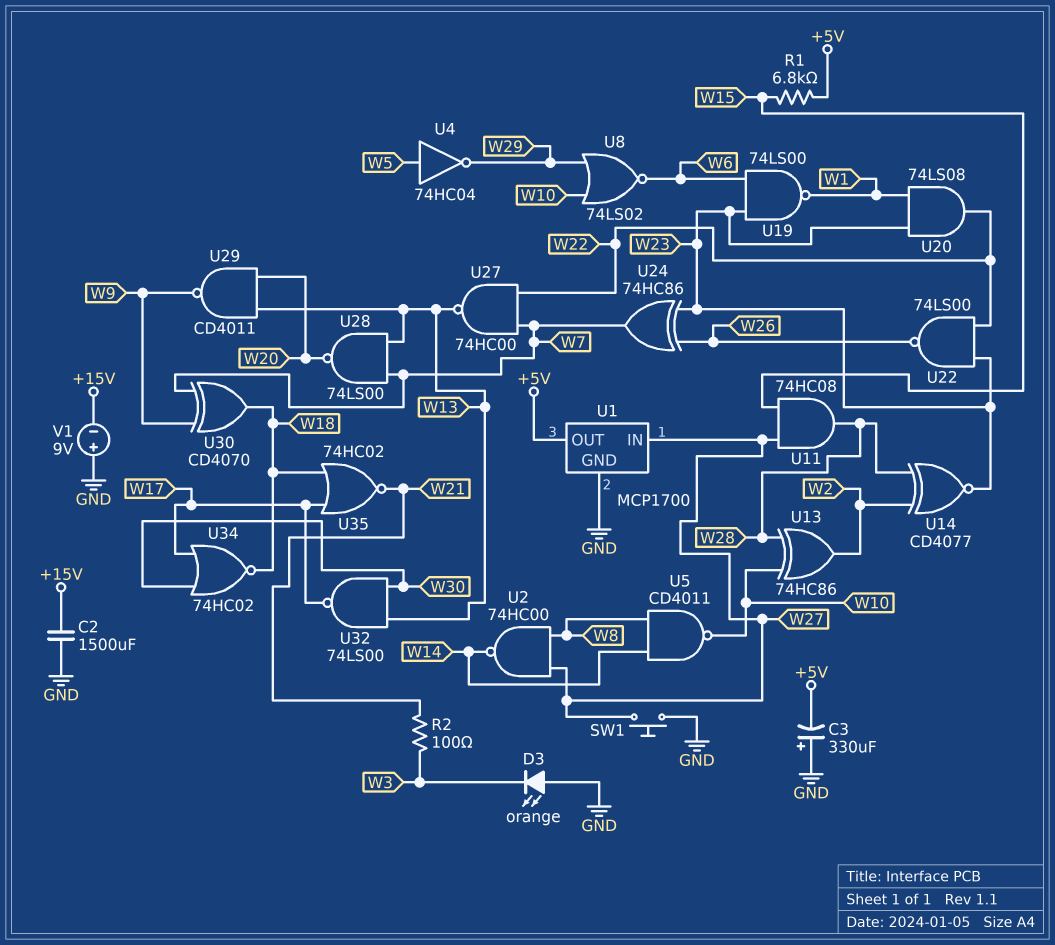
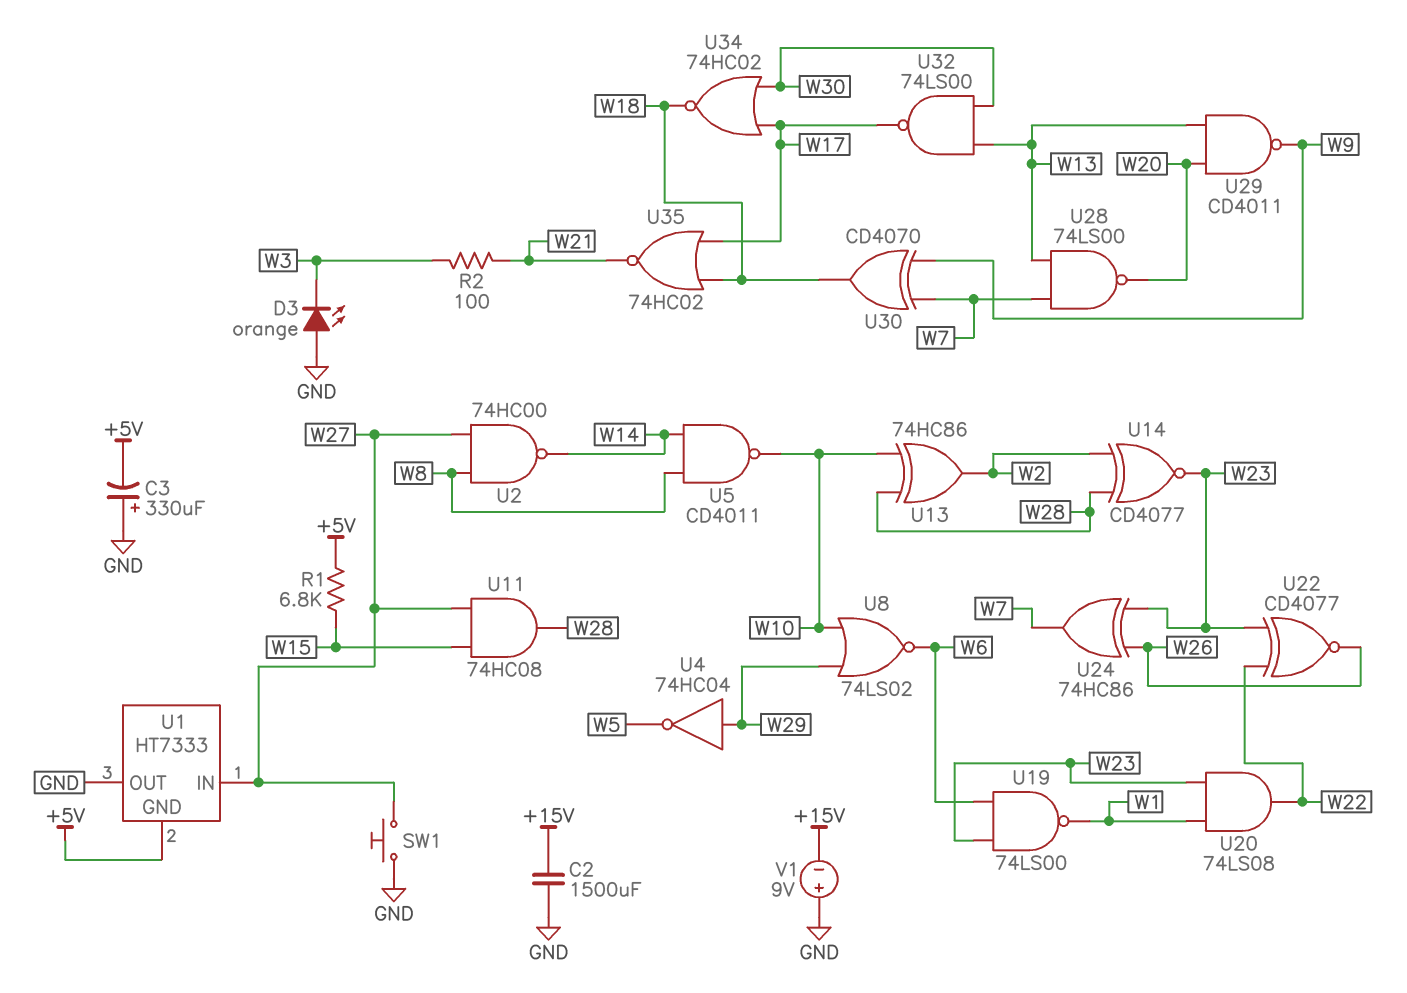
U1: MCP1700 -> HT7333
U1 pin GND: GND -> +5V
U1 pin OUT: +5V -> GND
U4: NOT 74HC04 (in W5, out W29) -> NOT 74HC04 (in W29, out W5)
U22: NAND 74LS00 (in W22, in W23, out W26) -> XNOR CD4077 (in W22, in W23, out W26)
U27: NAND 74HC00 (in W7, in W22, out W13) -> none

